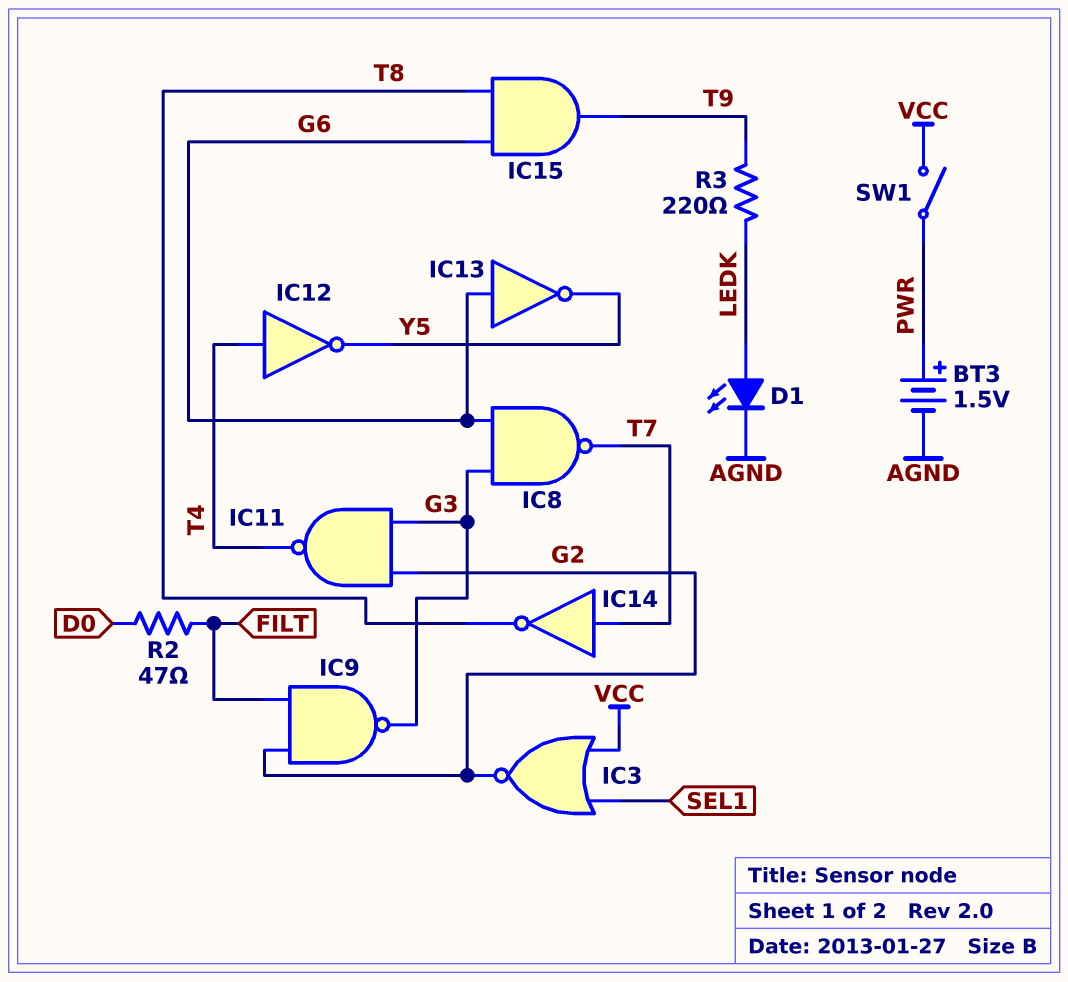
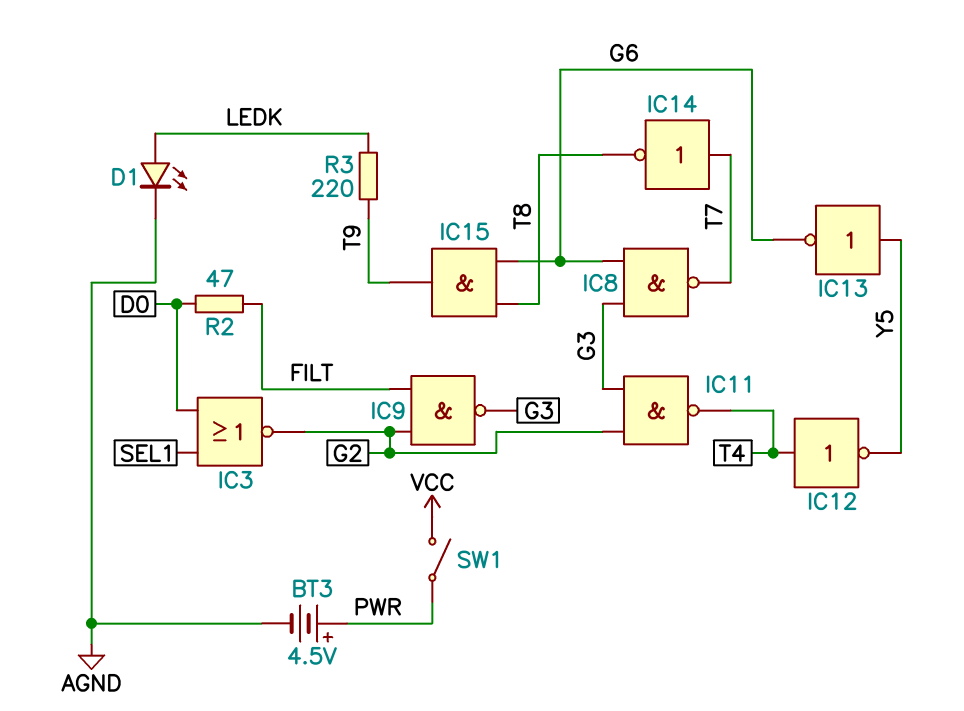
BT3: 1.5V (plus PWR, minus AGND) -> 4.5V (plus PWR, minus AGND)
IC3: NOR (in SEL1, in VCC, out G2) -> NOR (in D0, in SEL1, out G2)
IC13: NOT (in G6, out Y5) -> NOT (in Y5, out G6)

